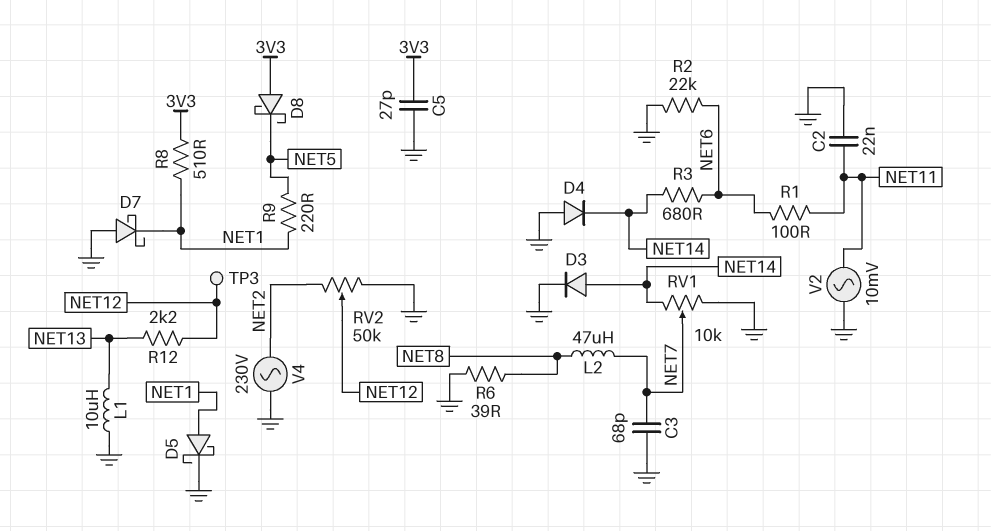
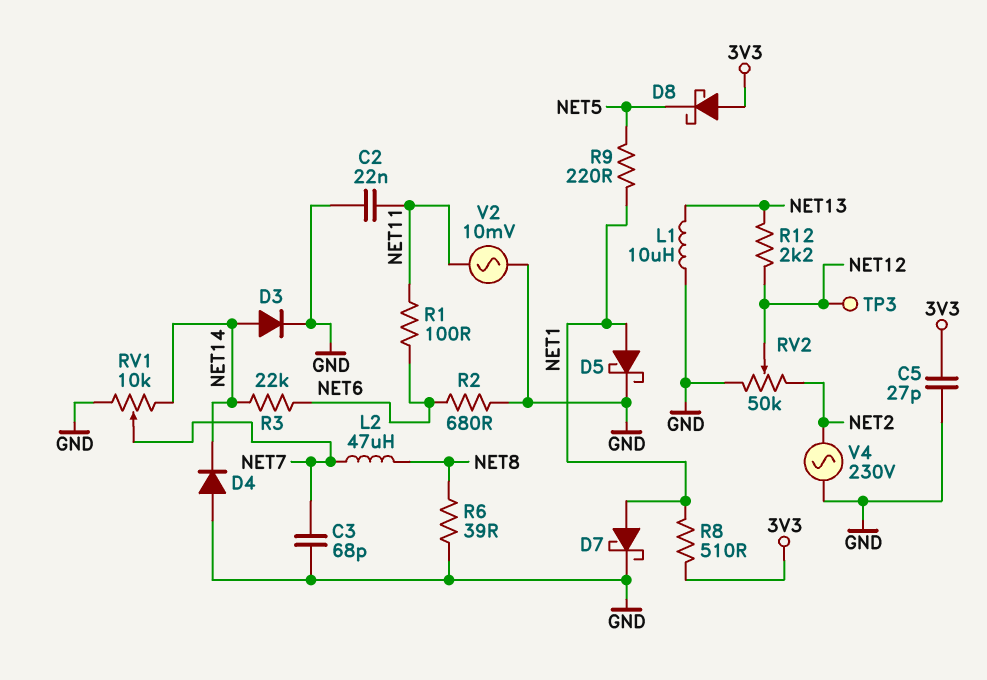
D7: schottky (A GND, K NET1) -> schottky (A NET1, K GND)
R2: 22k (GND, NET6) -> 680 (GND, NET6)
R3: 680 (NET6, NET14) -> 22k (NET6, NET14)

